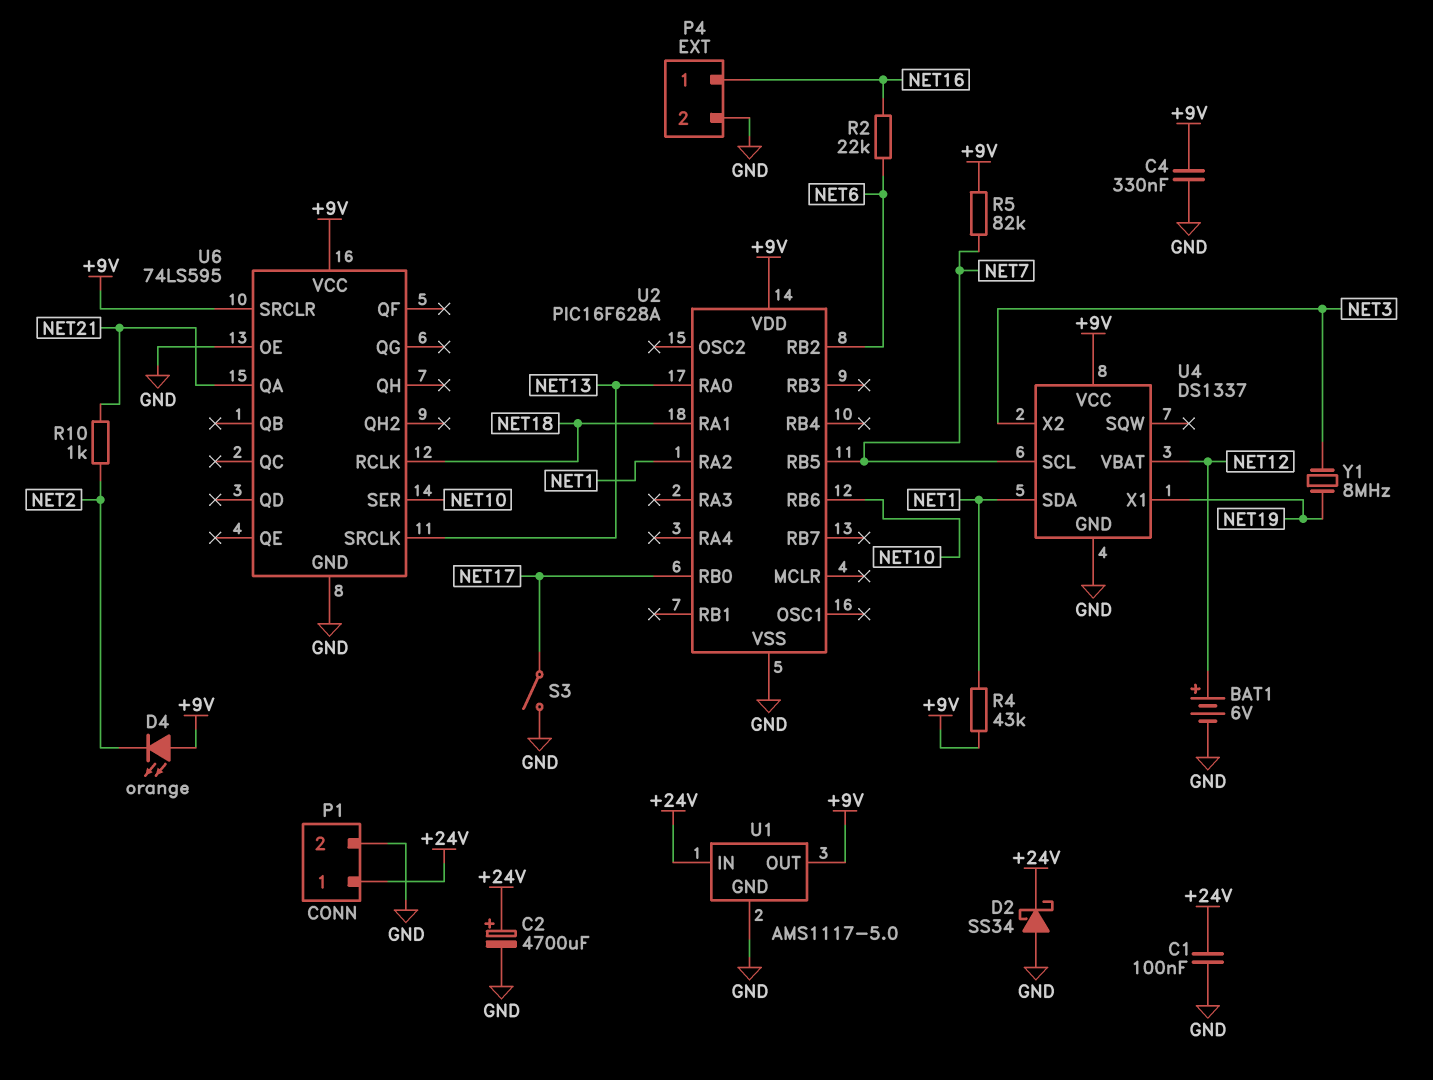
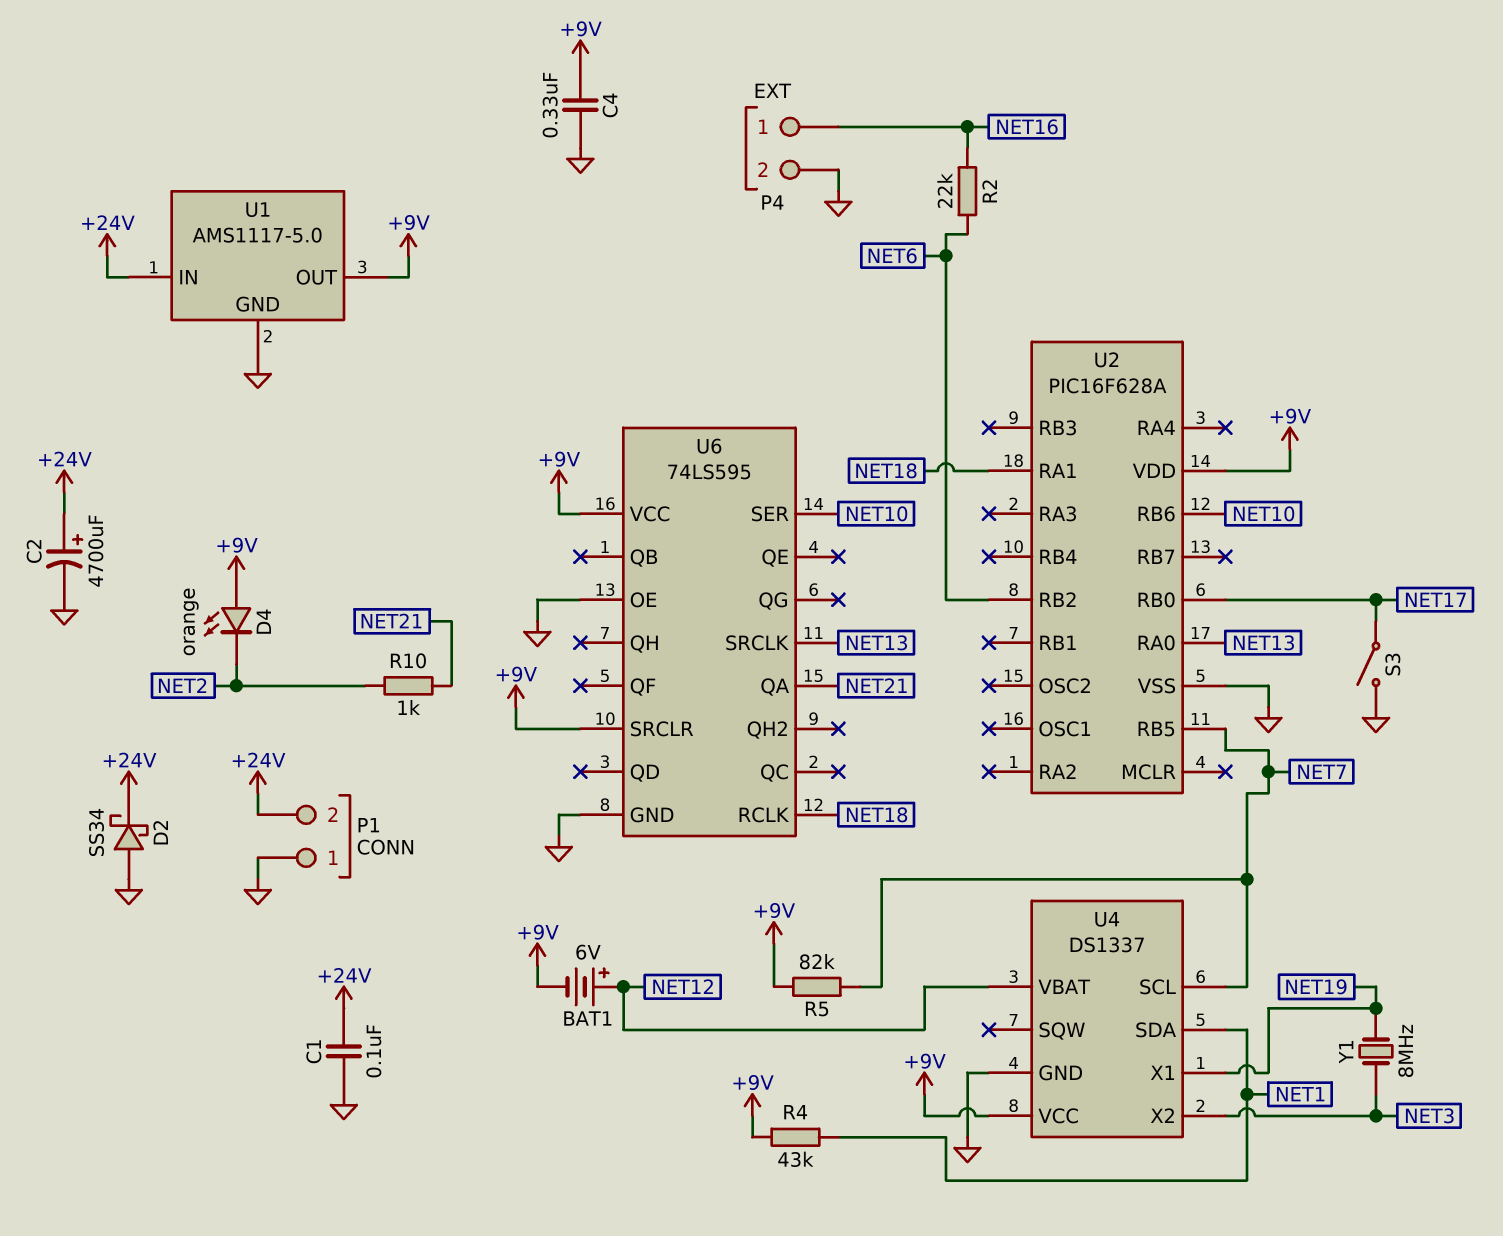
BAT1: 6V (plus NET12, minus GND) -> 6V (plus NET12, minus +9V)
P1 pin 1: +24V -> GND
P1 pin 2: GND -> +24V
U2 pin RA2: NET1 -> none

